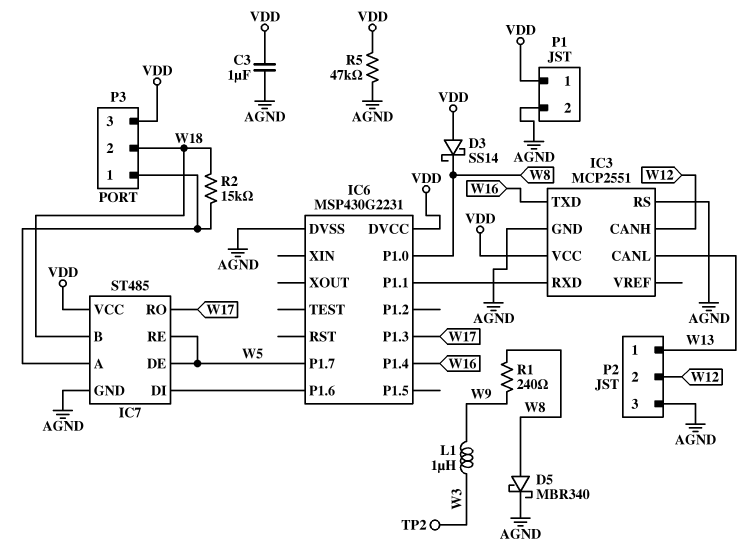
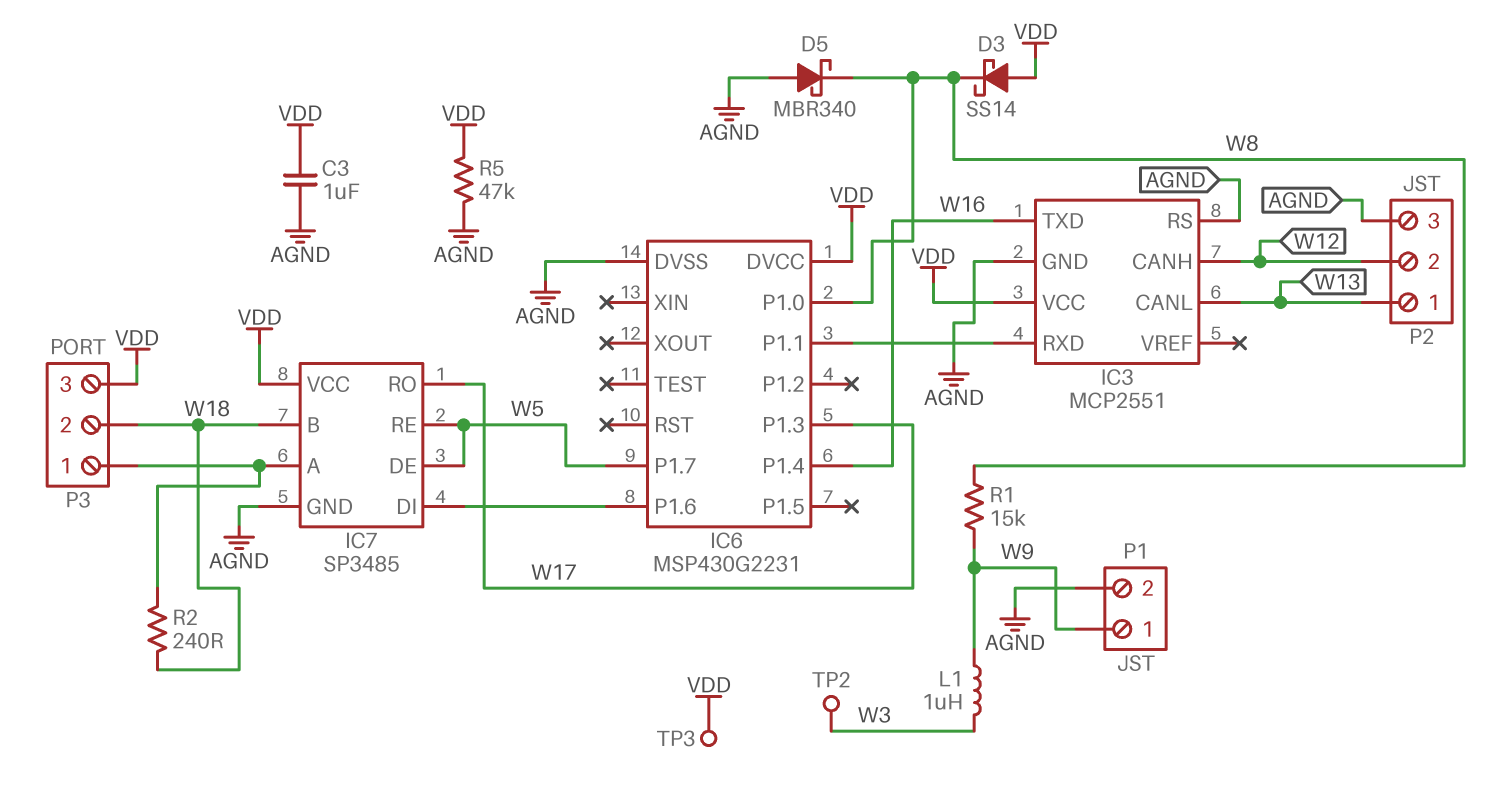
D5: schottky MBR340 (A W8, K AGND) -> schottky MBR340 (A AGND, K W8)
IC7: ST485 -> SP3485
P1 pin 1: VDD -> W9
R1: 240 (W8, W9) -> 15k (W8, W9)
R2: 15k (IC7/A, W18) -> 240 (IC7/A, W18)
TP3: none -> test point (VDD)

